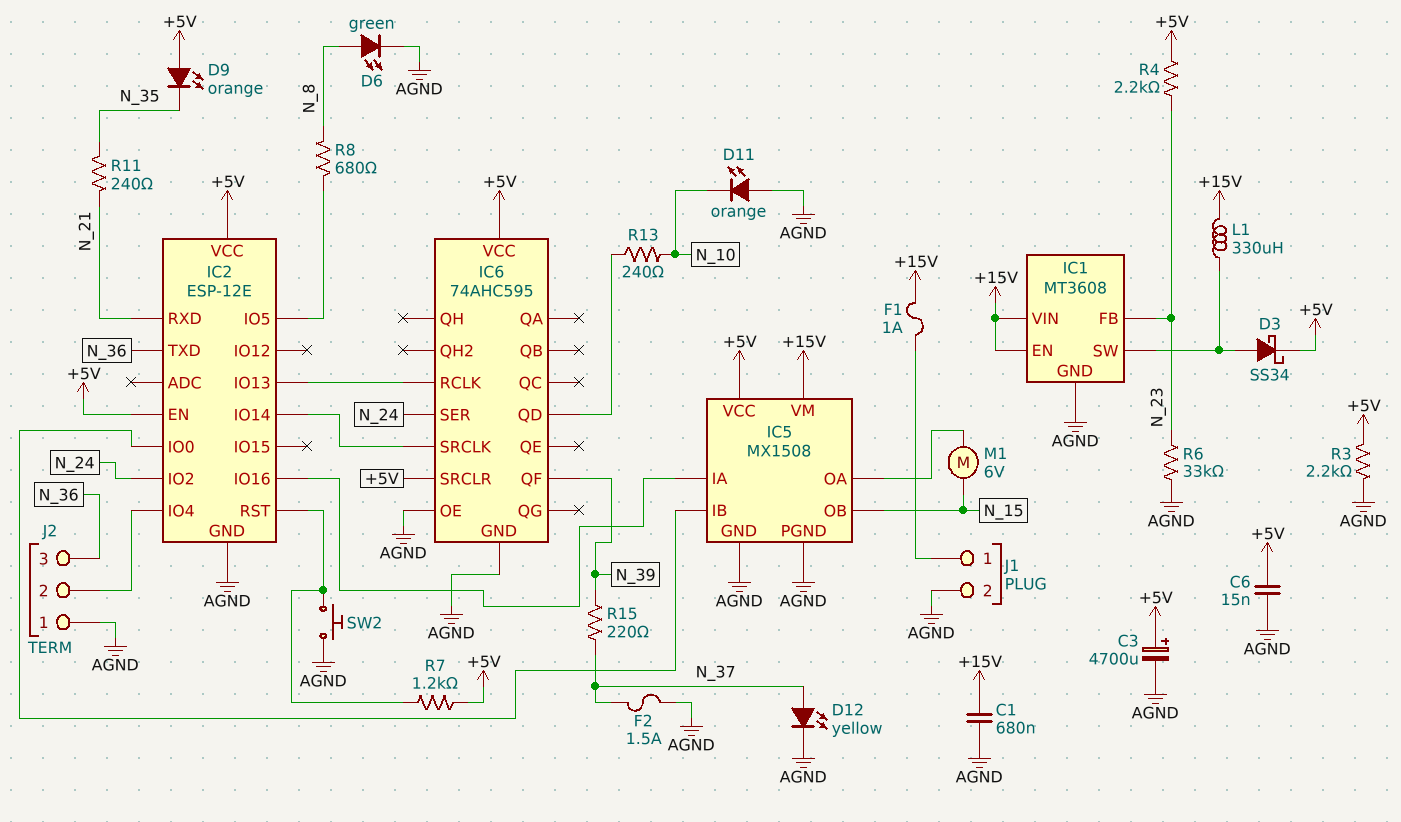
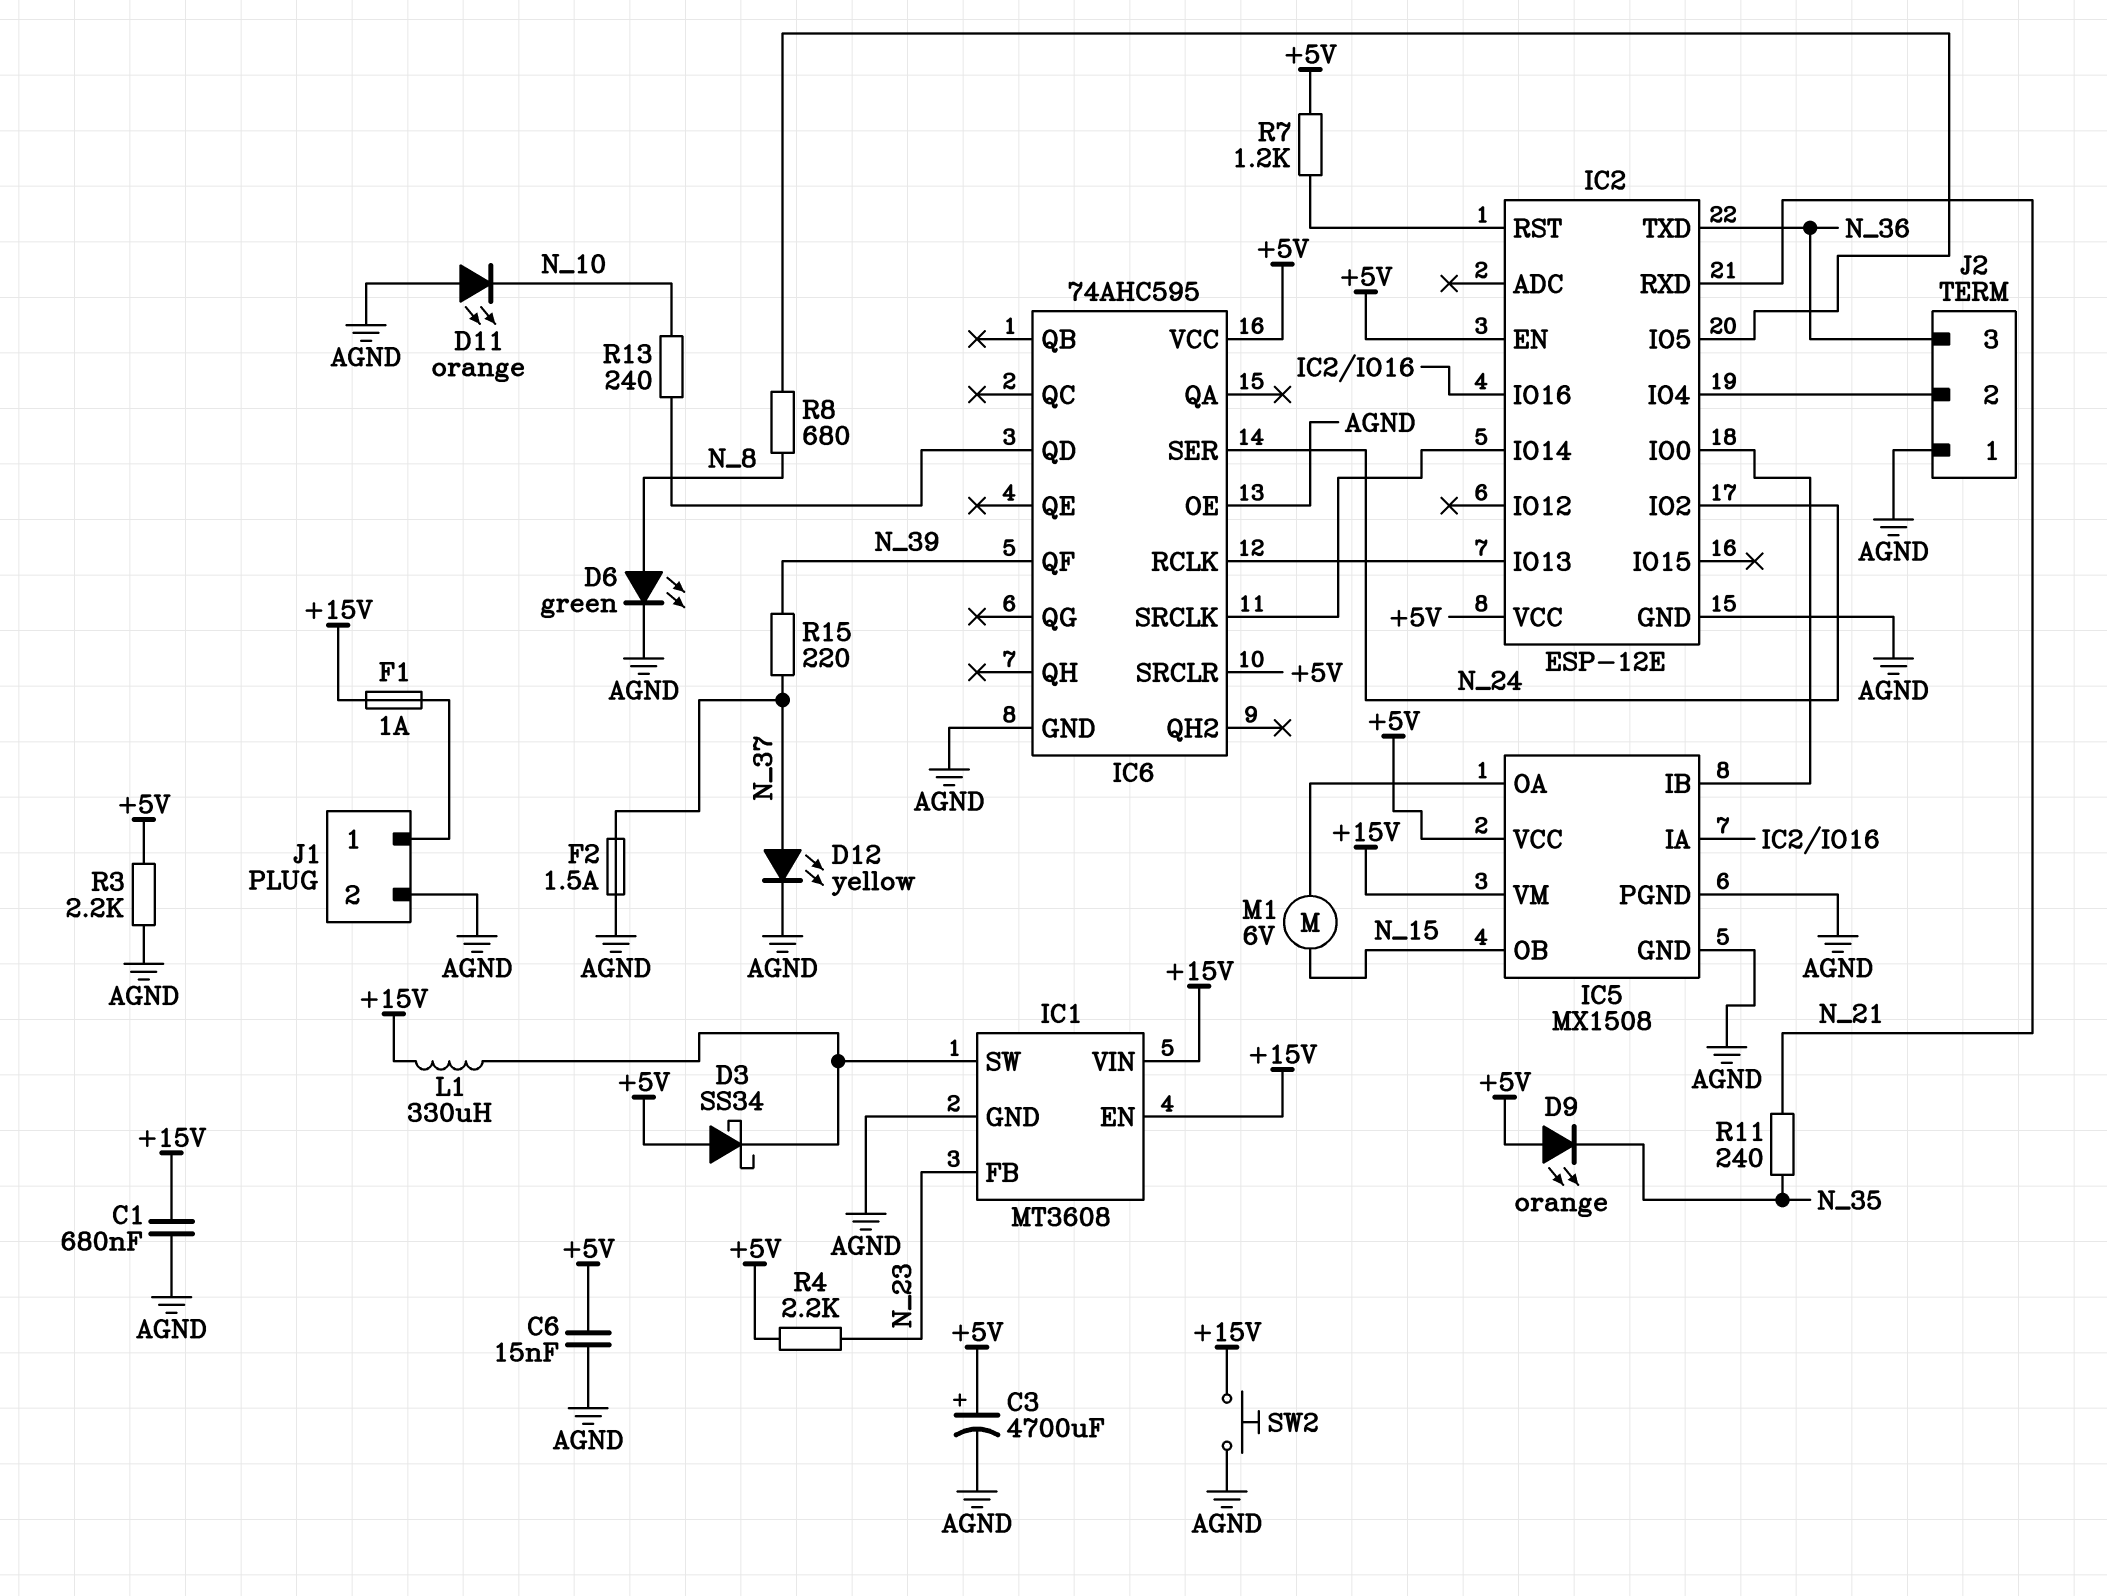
D3: schottky SS34 (A IC1/SW, K +5V) -> schottky SS34 (A +5V, K IC1/SW)
R6: 33k (AGND, N_23) -> none
SW2: button (AGND, IC2/RST) -> button (+15V, AGND)

